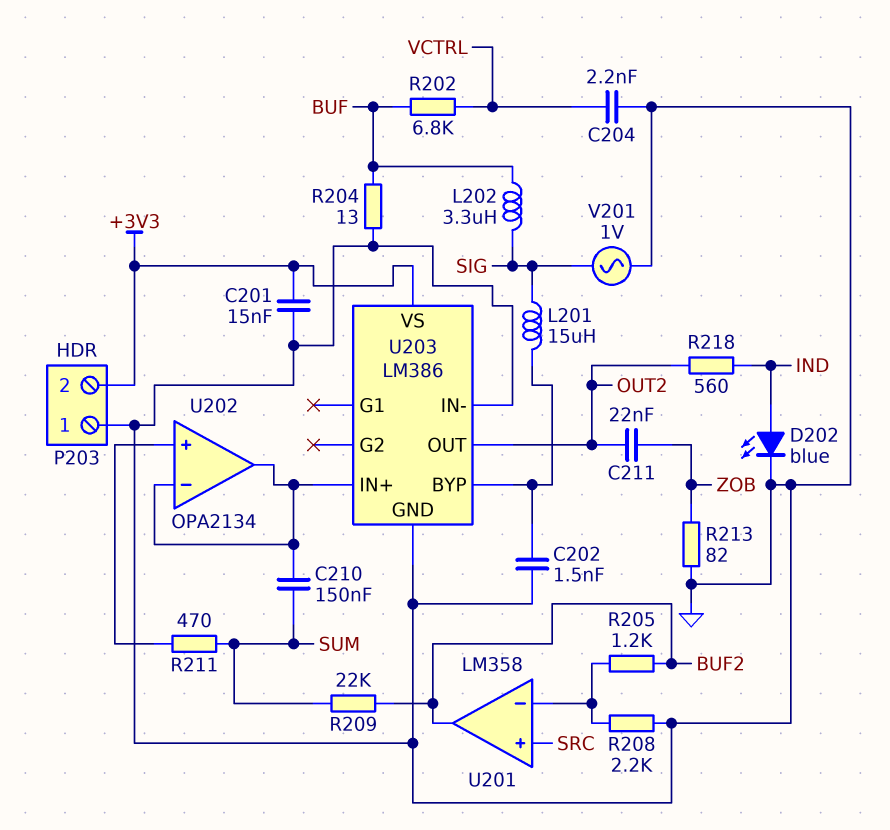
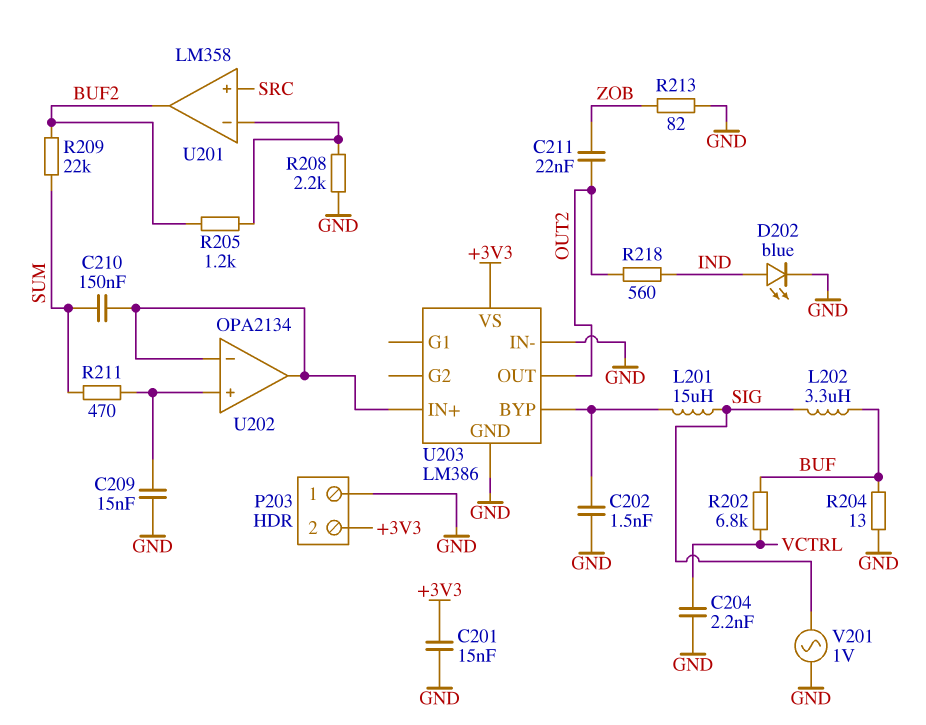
C209: none -> 15nF (GND, U202/in+)

